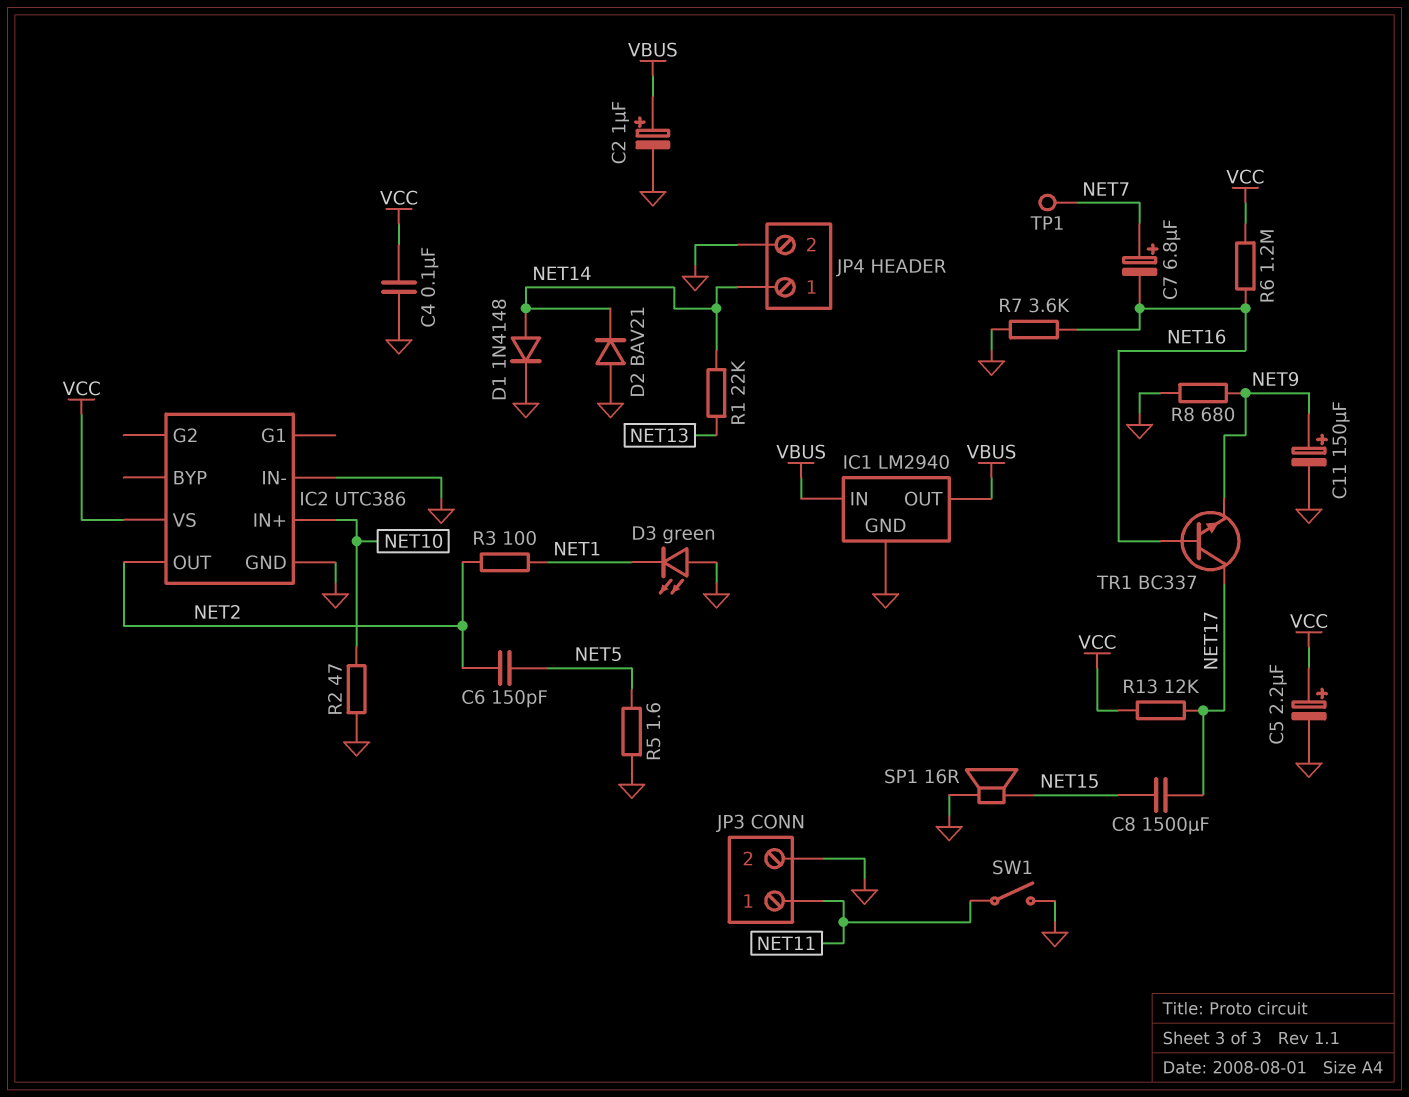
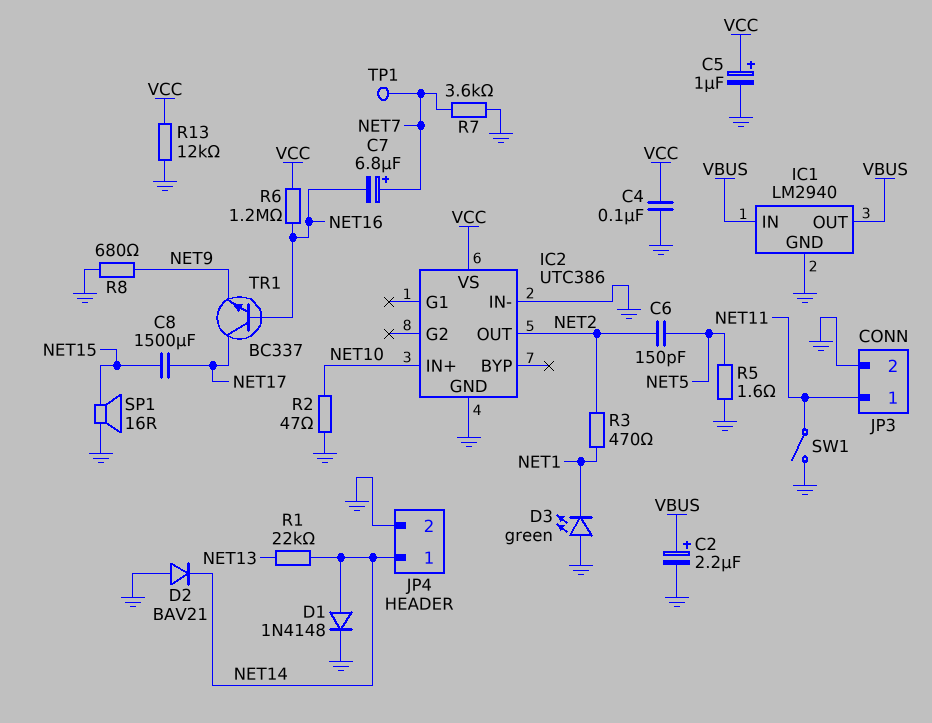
C2: 1uF (plus VBUS, minus GND) -> 2.2uF (plus VBUS, minus GND)
C5: 2.2uF (plus VCC, minus GND) -> 1uF (plus VCC, minus GND)
C11: 150uF (plus NET9, minus GND) -> none
R3: 100 (NET1, NET2) -> 470 (NET1, NET2)
R7: 3.6k (GND, NET16) -> 3.6k (GND, NET7)
R13: 12k (NET17, VCC) -> 12k (GND, VCC)

